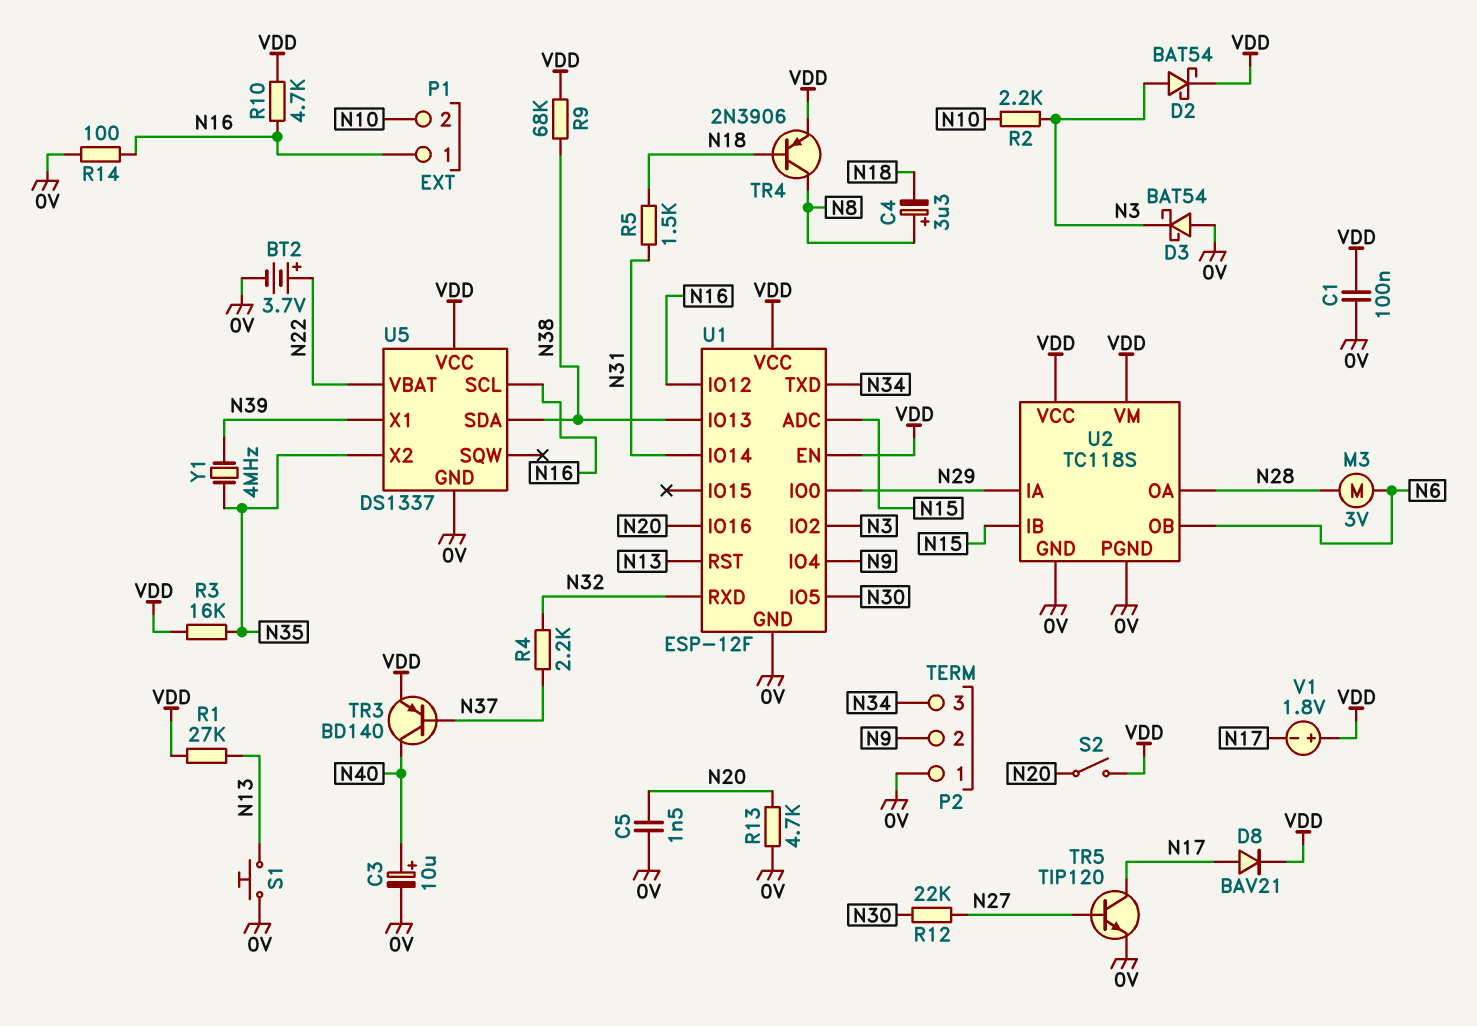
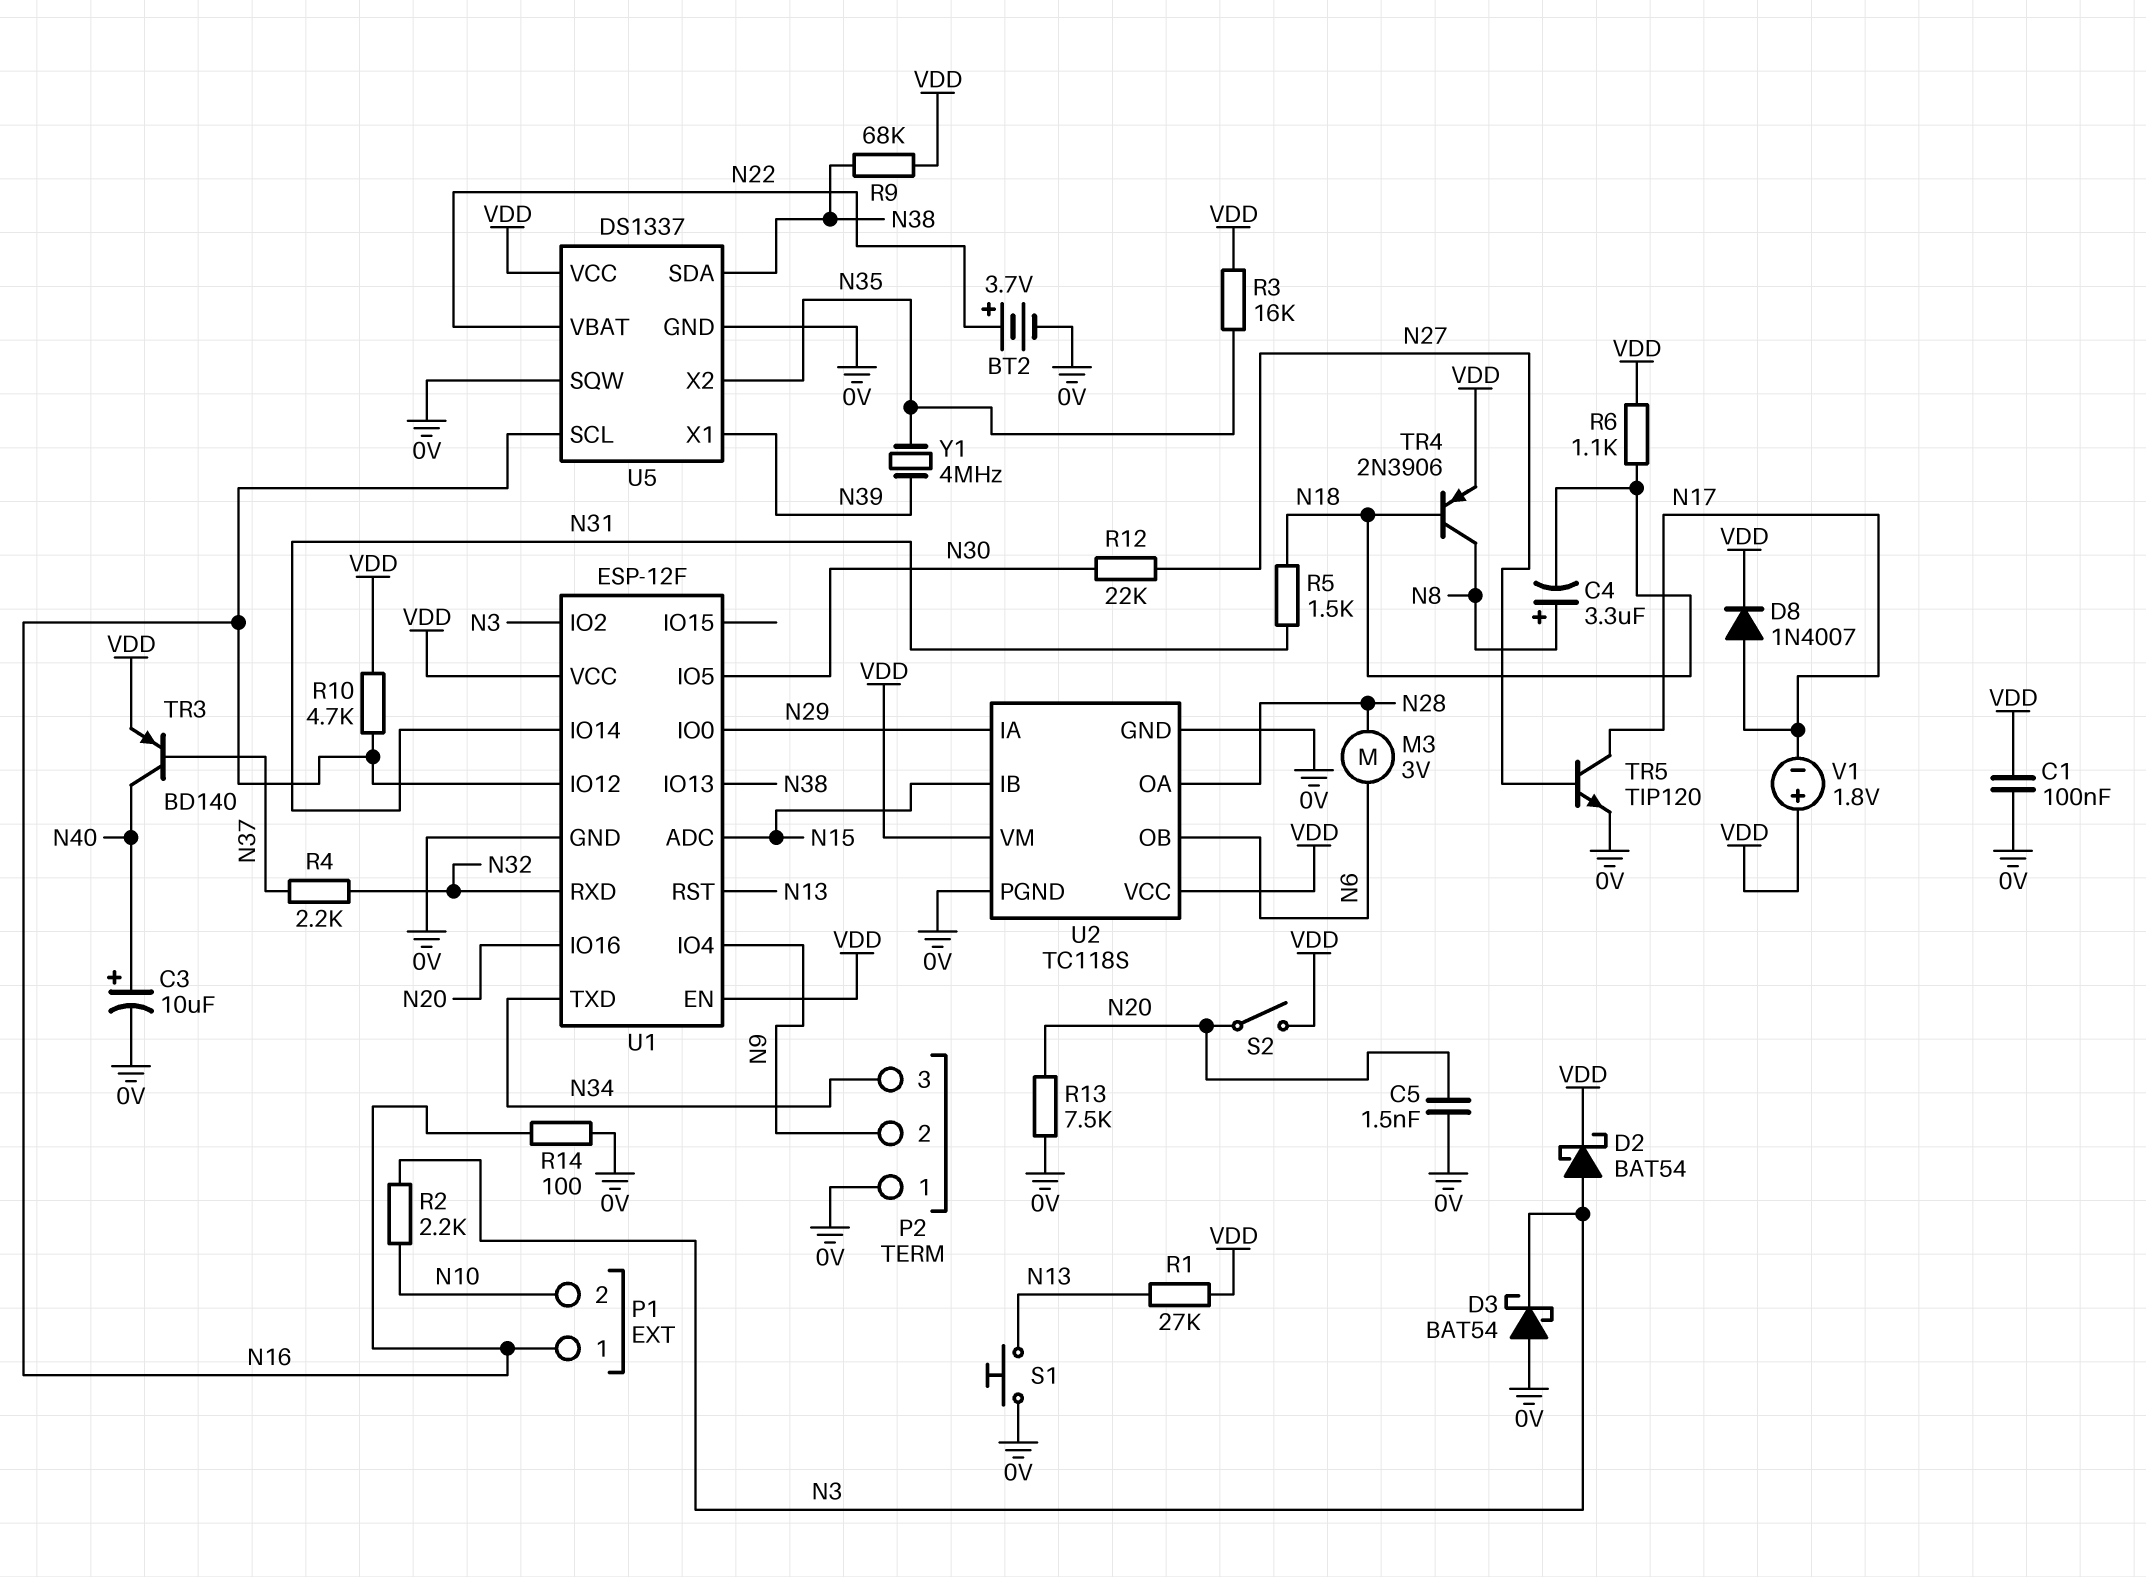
D8: diode BAV21 (A N17, K VDD) -> diode 1N4007 (A N17, K VDD)
R6: none -> 1.1k (N18, VDD)
R13: 4.7k (0V, N20) -> 7.5k (0V, N20)
U5 pin SQW: none -> 0V

